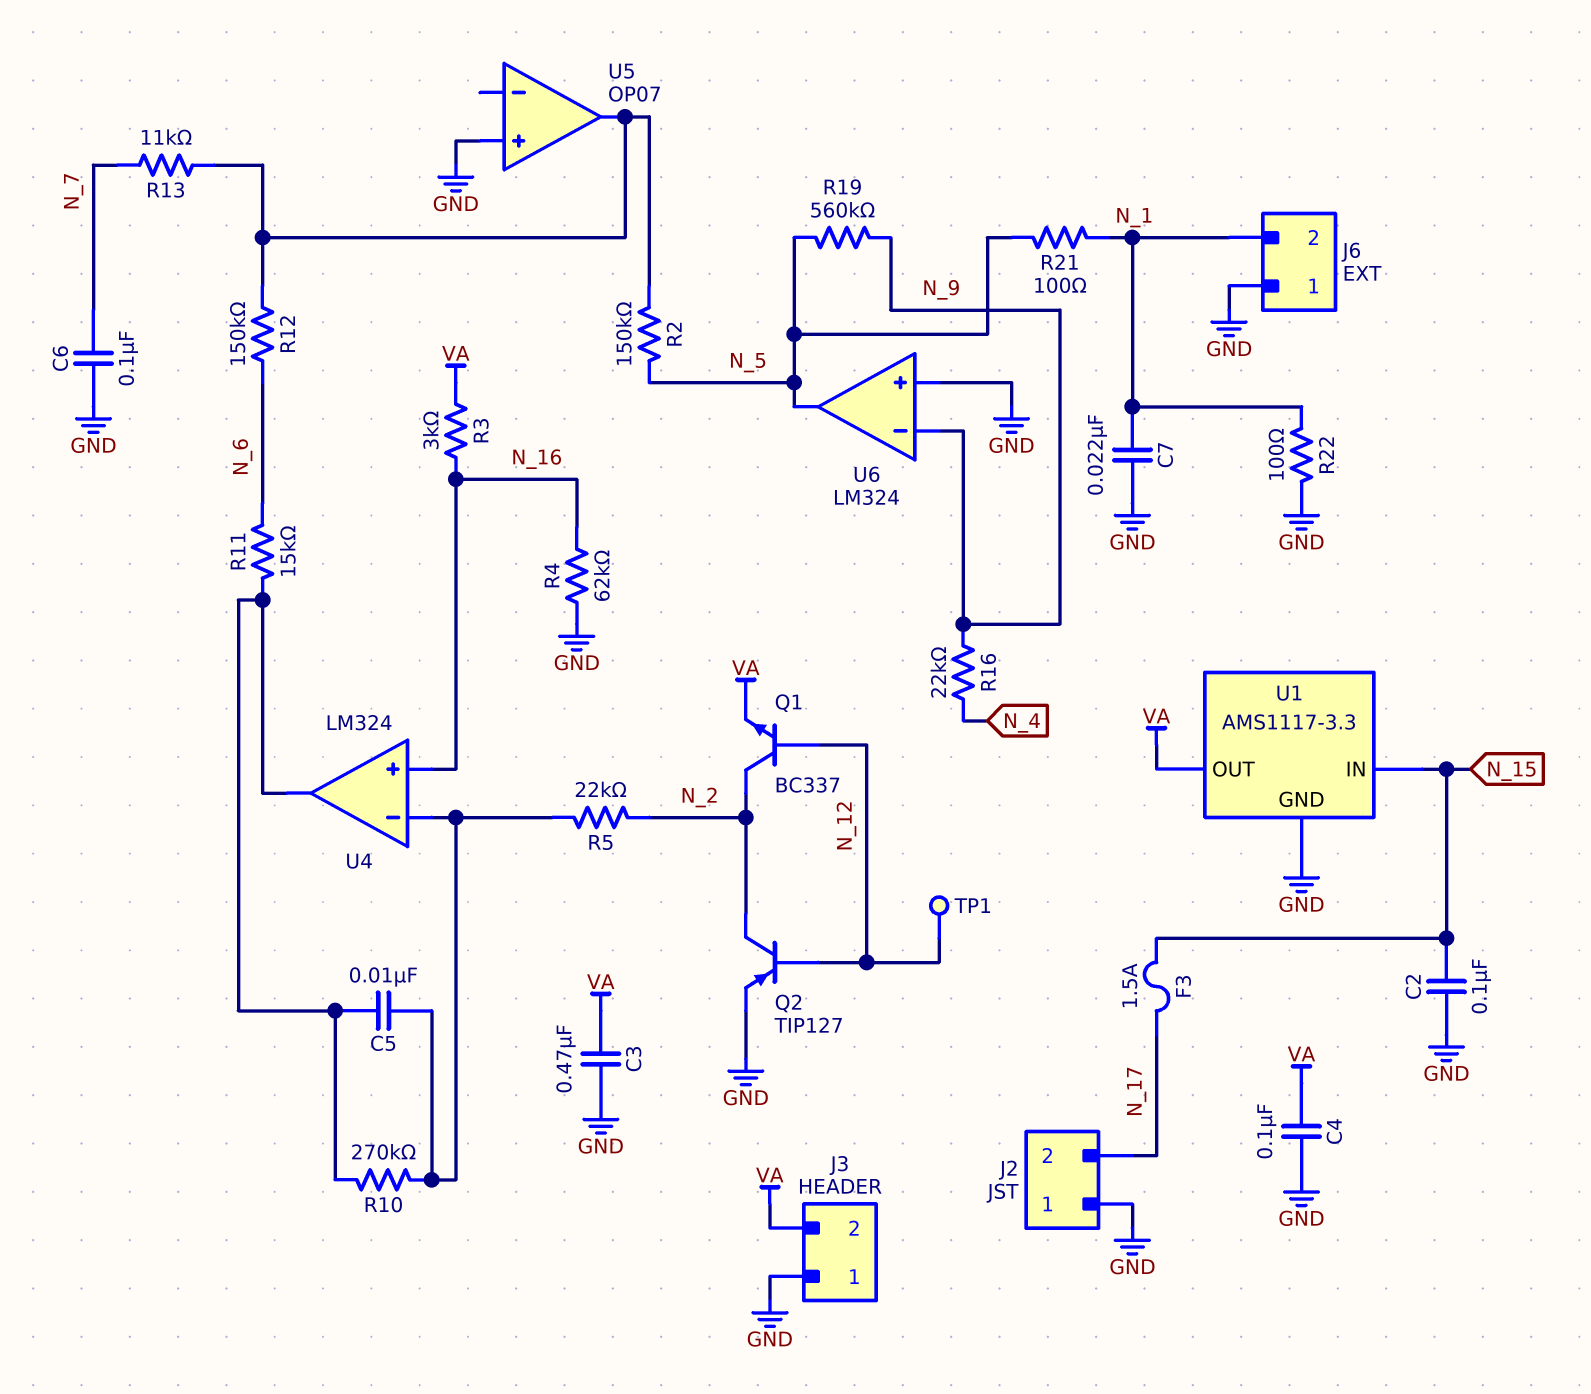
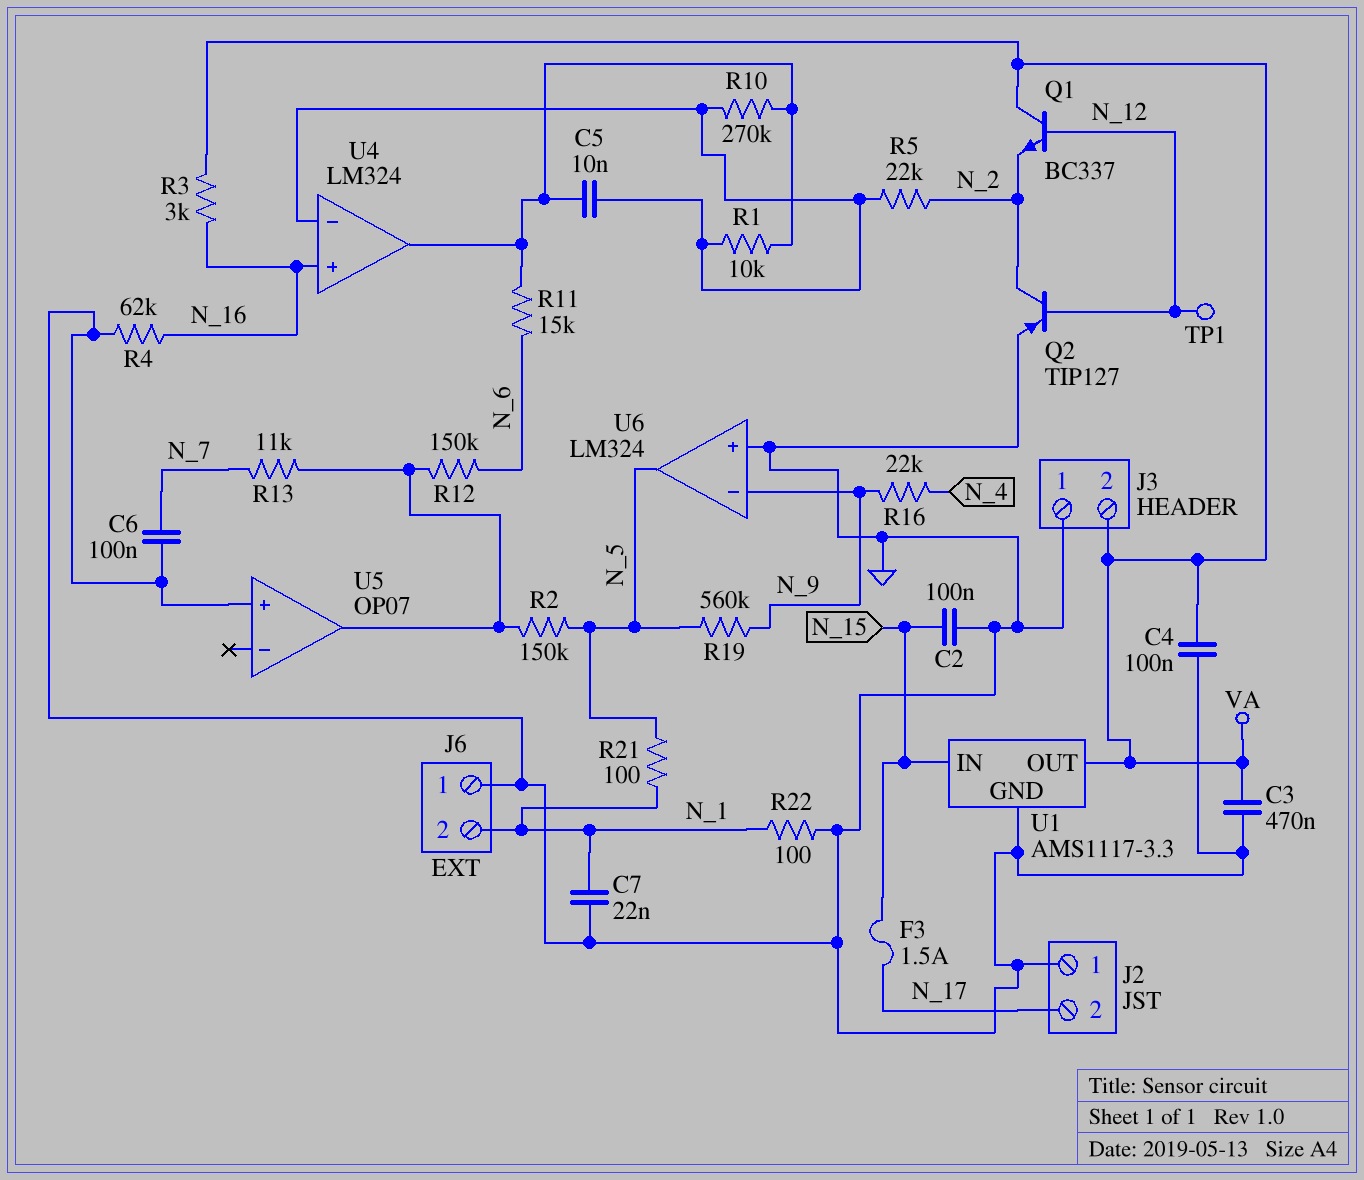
Q1: NPN BC337 (B N_12, C N_2, E VA) -> NPN BC337 (B N_12, C VA, E N_2)
R1: none -> 10k (U4/in-, U4/out)

